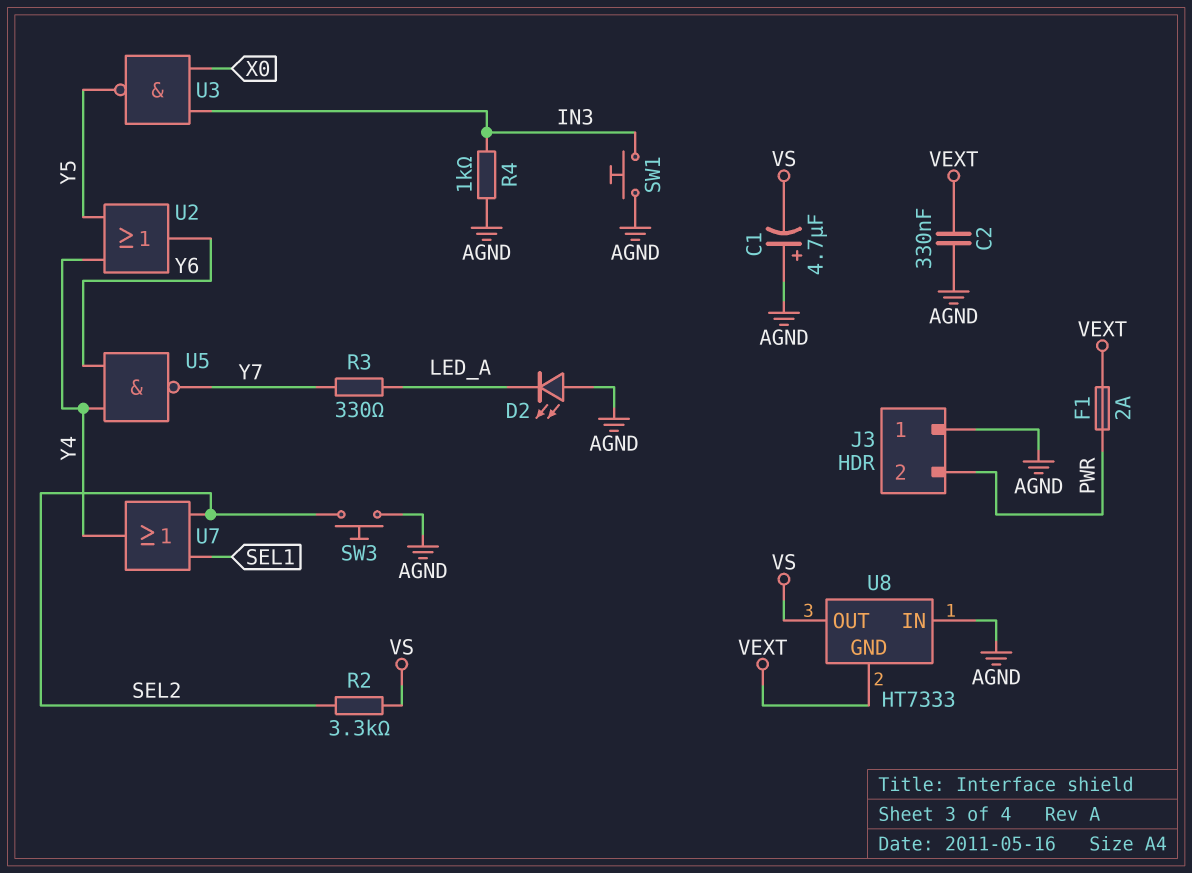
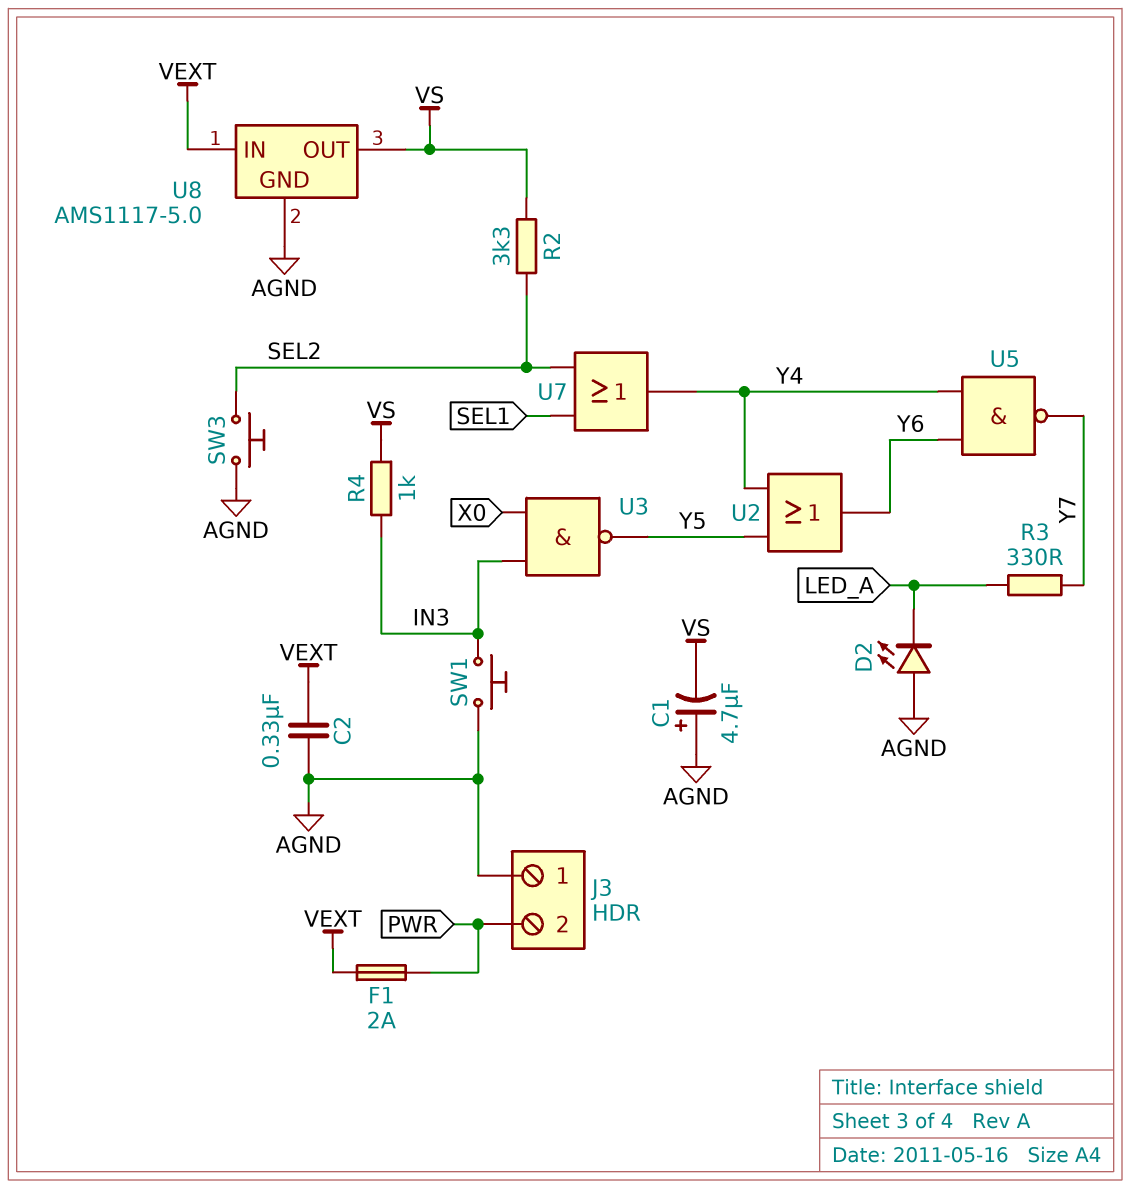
R4: 1k (AGND, IN3) -> 1k (IN3, VS)
U8: HT7333 -> AMS1117-5.0
U8 pin GND: VEXT -> AGND
U8 pin IN: AGND -> VEXT

